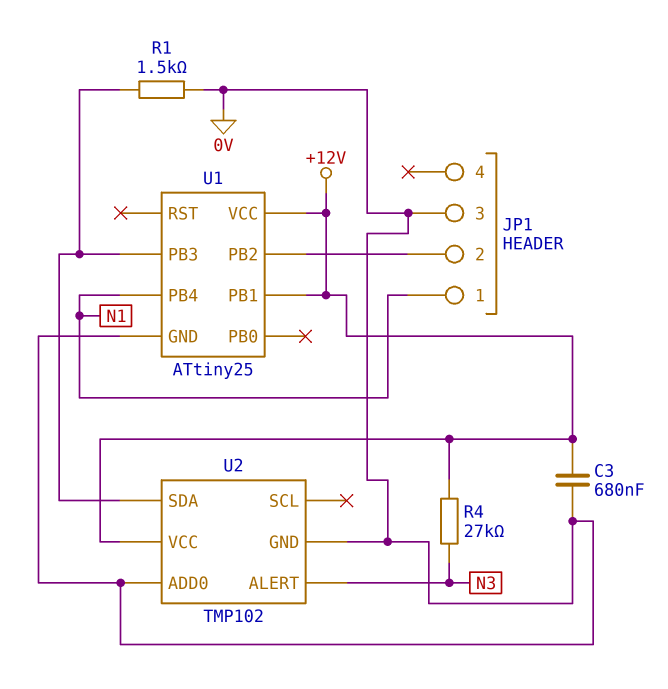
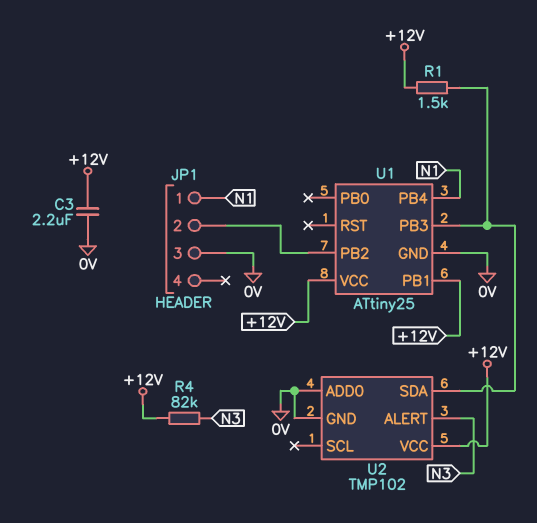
C3: 680nF (+12V, 0V) -> 2.2uF (+12V, 0V)
R1: 1.5k (0V, U1/PB3) -> 1.5k (+12V, U1/PB3)
R4: 27k (+12V, N3) -> 82k (+12V, N3)

